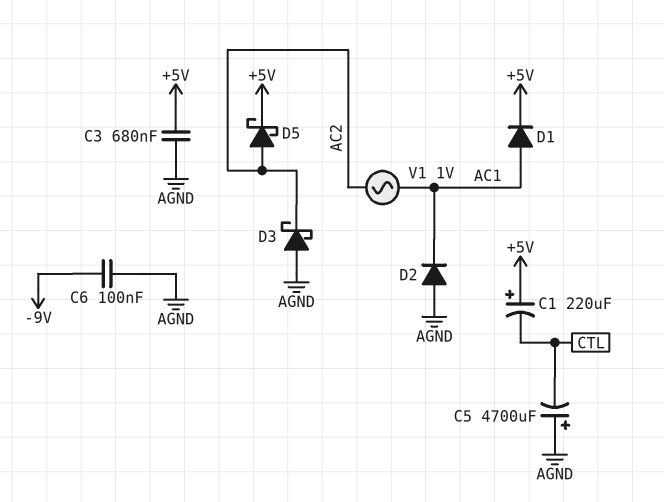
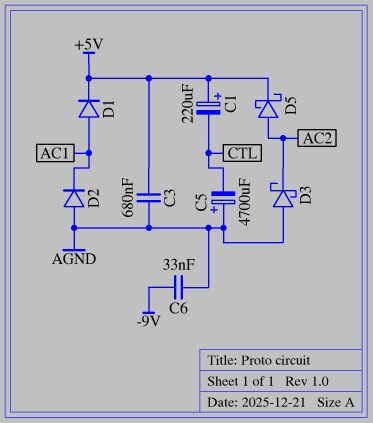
C6: 100nF (-9V, AGND) -> 33nF (-9V, AGND)
V1: AC 1V (AC1, AC2) -> none

